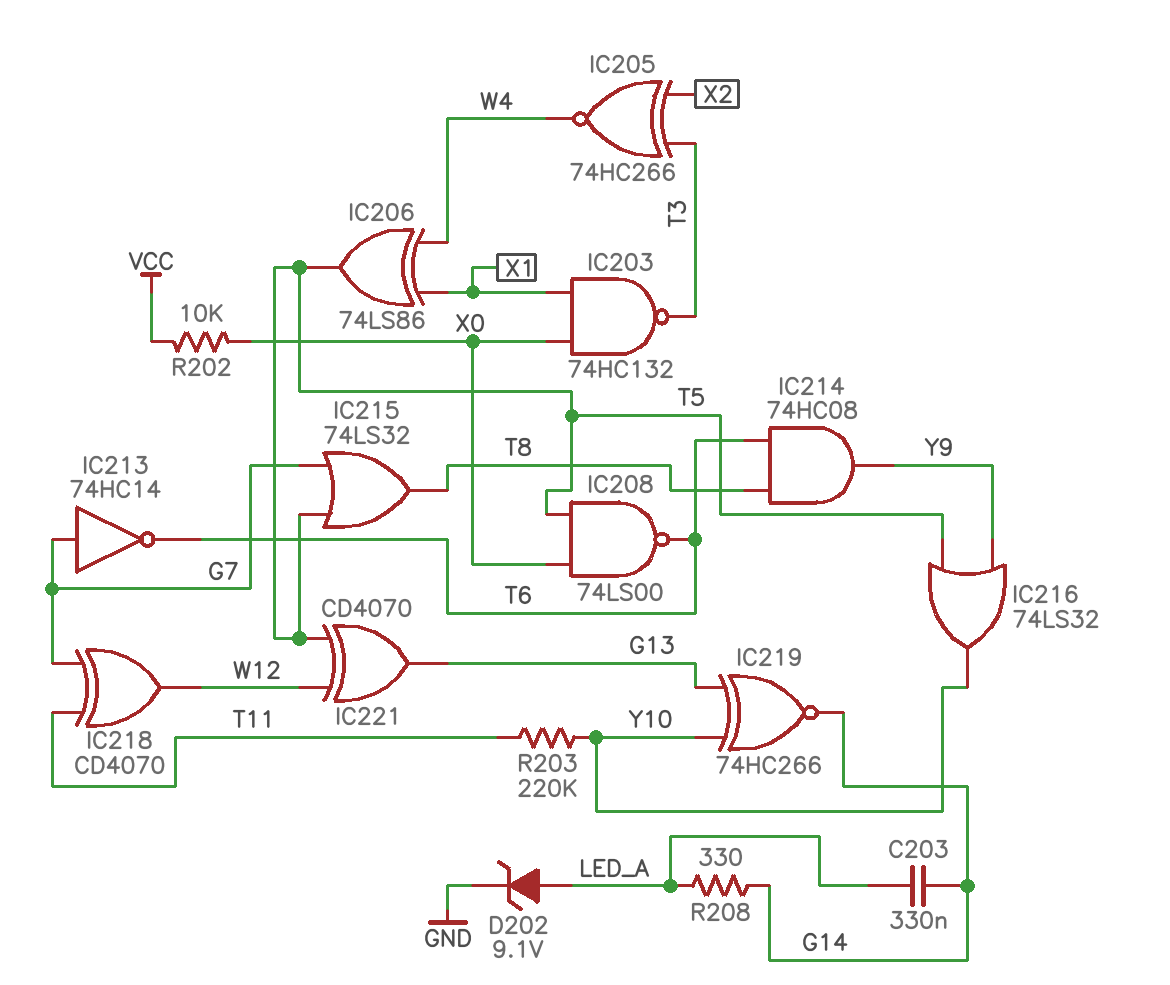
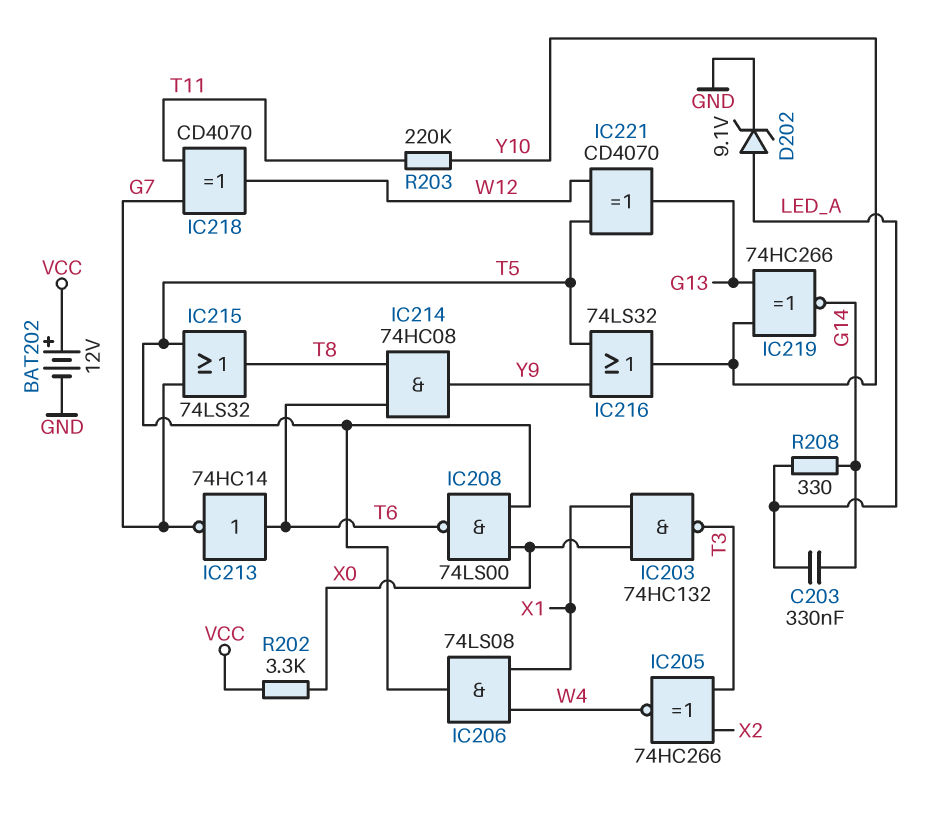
BAT202: none -> 12V (plus VCC, minus GND)
IC206: XOR 74LS86 (in W4, in X1, out T5) -> AND 74LS08 (in W4, in X1, out T5)
IC213: NOT 74HC14 (in G7, out T6) -> NOT 74HC14 (in T6, out G7)
R202: 10k (VCC, X0) -> 3.3k (VCC, X0)

